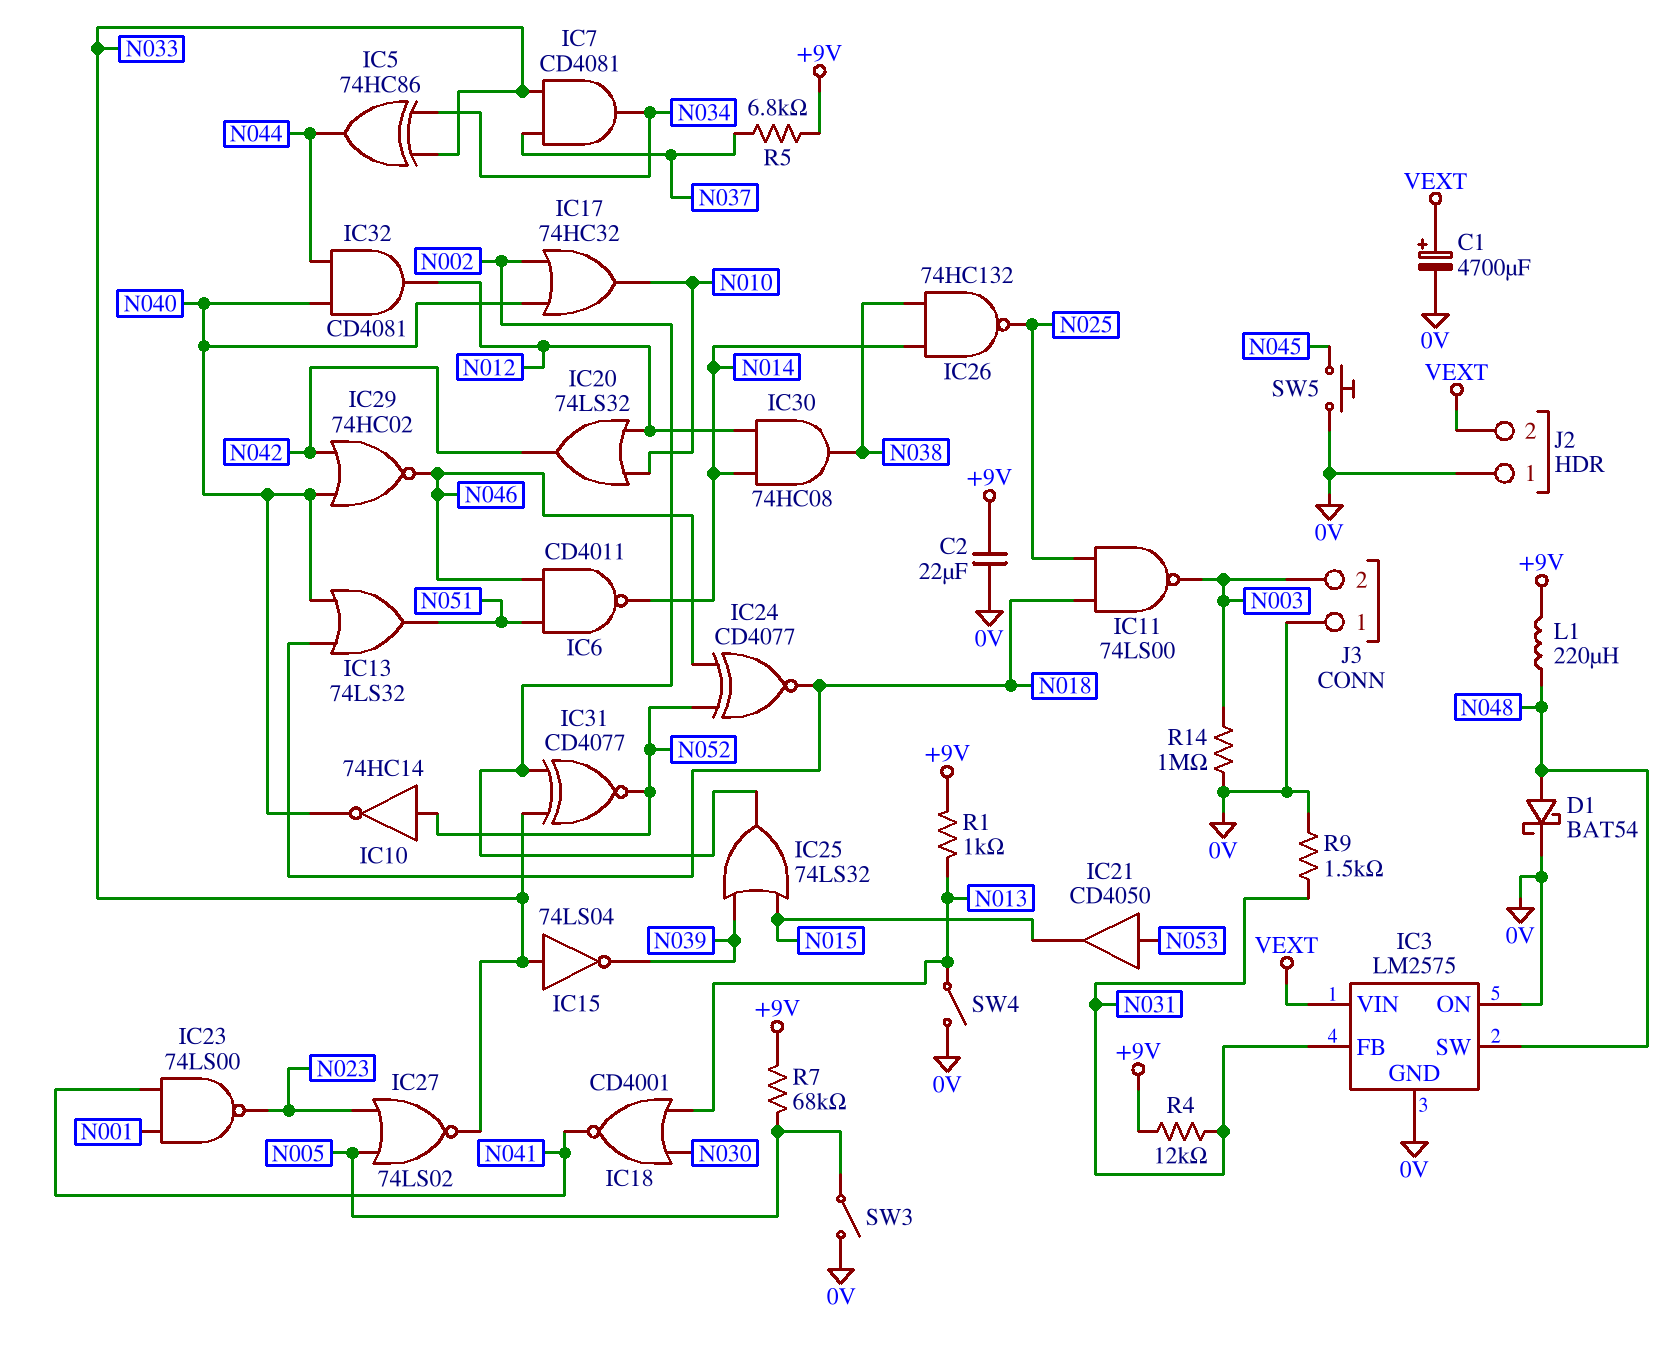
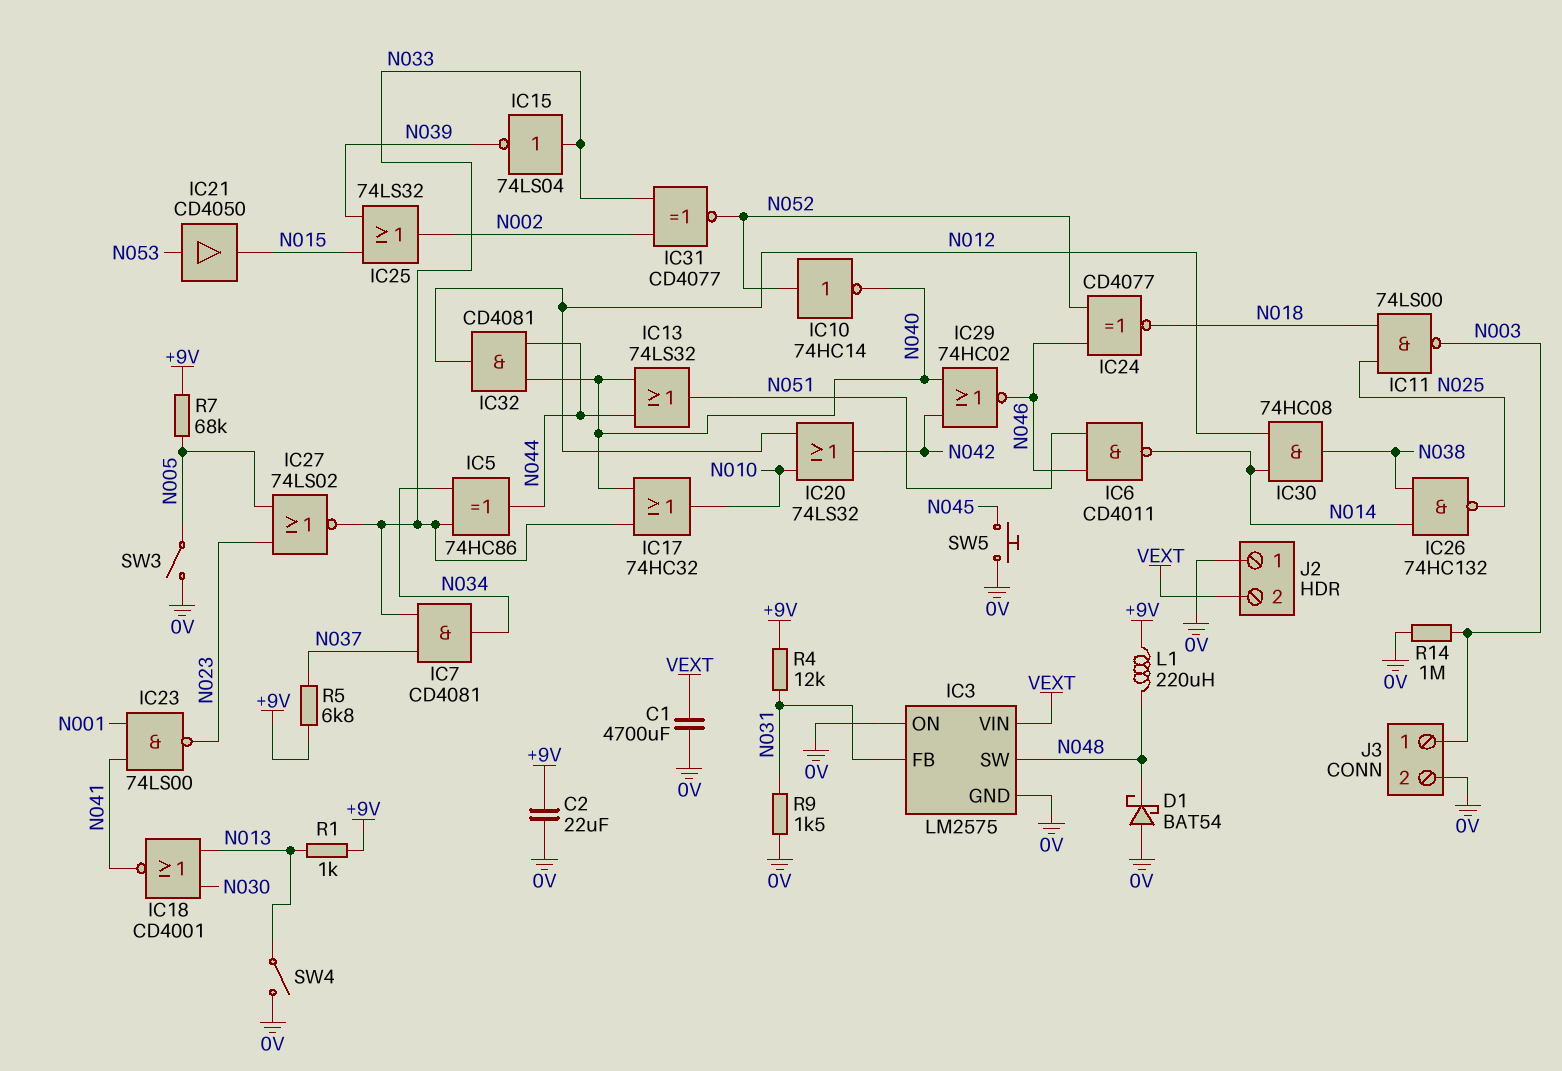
C1: 4700uF (plus VEXT, minus 0V) -> 4700uF (0V, VEXT)
D1: schottky BAT54 (A N048, K 0V) -> schottky BAT54 (A 0V, K N048)
IC13: OR 74LS32 (in N018, in N040, out N051) -> OR 74LS32 (in N040, in N044, out N051)
IC17: OR 74HC32 (in N002, in N040, out N010) -> OR 74HC32 (in N033, in N040, out N010)
J3 pin 1: 0V -> N003
J3 pin 2: N003 -> 0V

